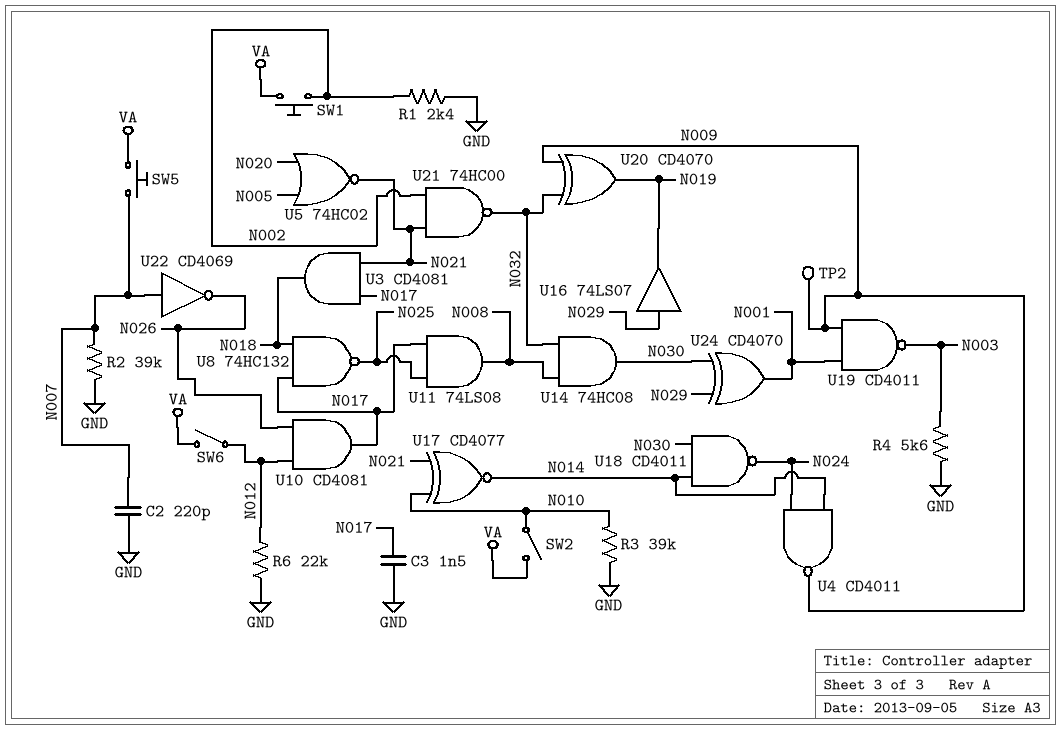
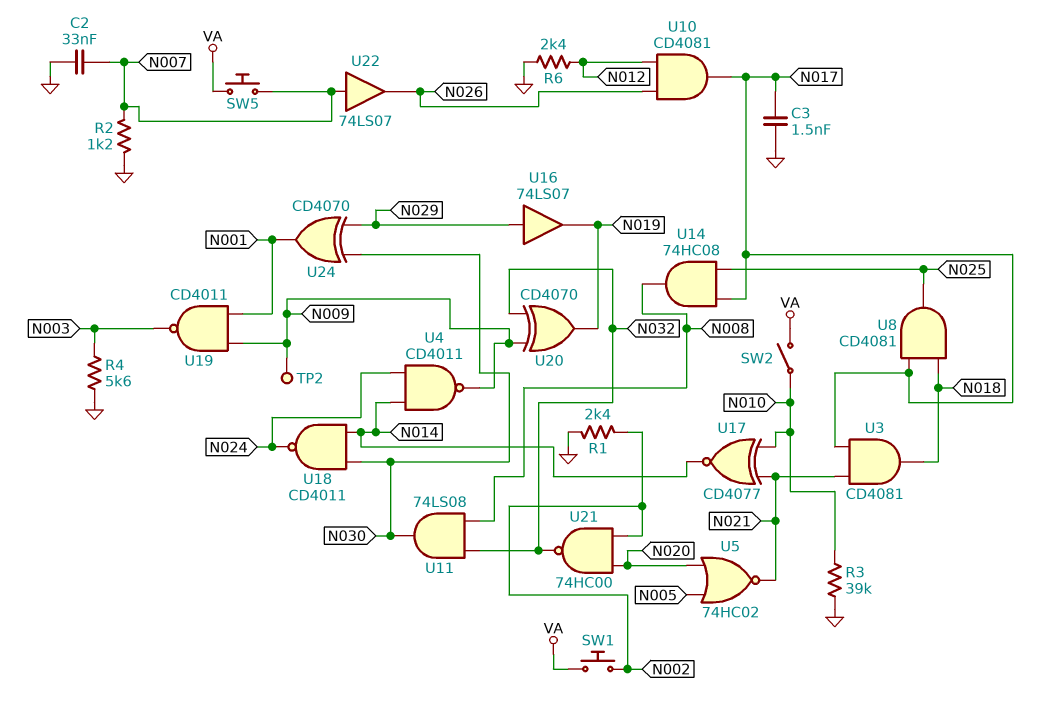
C2: 220pF (GND, N007) -> 33nF (GND, N007)
R2: 39k (GND, N007) -> 1.2k (GND, N007)
R6: 22k (GND, N012) -> 2.4k (GND, N012)
SW6: switch (N012, VA) -> none
U8: NAND 74HC132 (in N017, in N018, out N025) -> AND CD4081 (in N017, in N018, out N025)
U11: AND 74LS08 (in N017, in N025, out N008) -> AND 74LS08 (in N008, in N032, out N030)
U14: AND 74HC08 (in N008, in N032, out N030) -> AND 74HC08 (in N017, in N025, out N008)
U21: NAND 74HC00 (in N002, in N021, out N032) -> NAND 74HC00 (in N002, in N020, out N032)
U22: NOT CD4069 (in N007, out N026) -> buffer 74LS07 (in N007, out N026)

